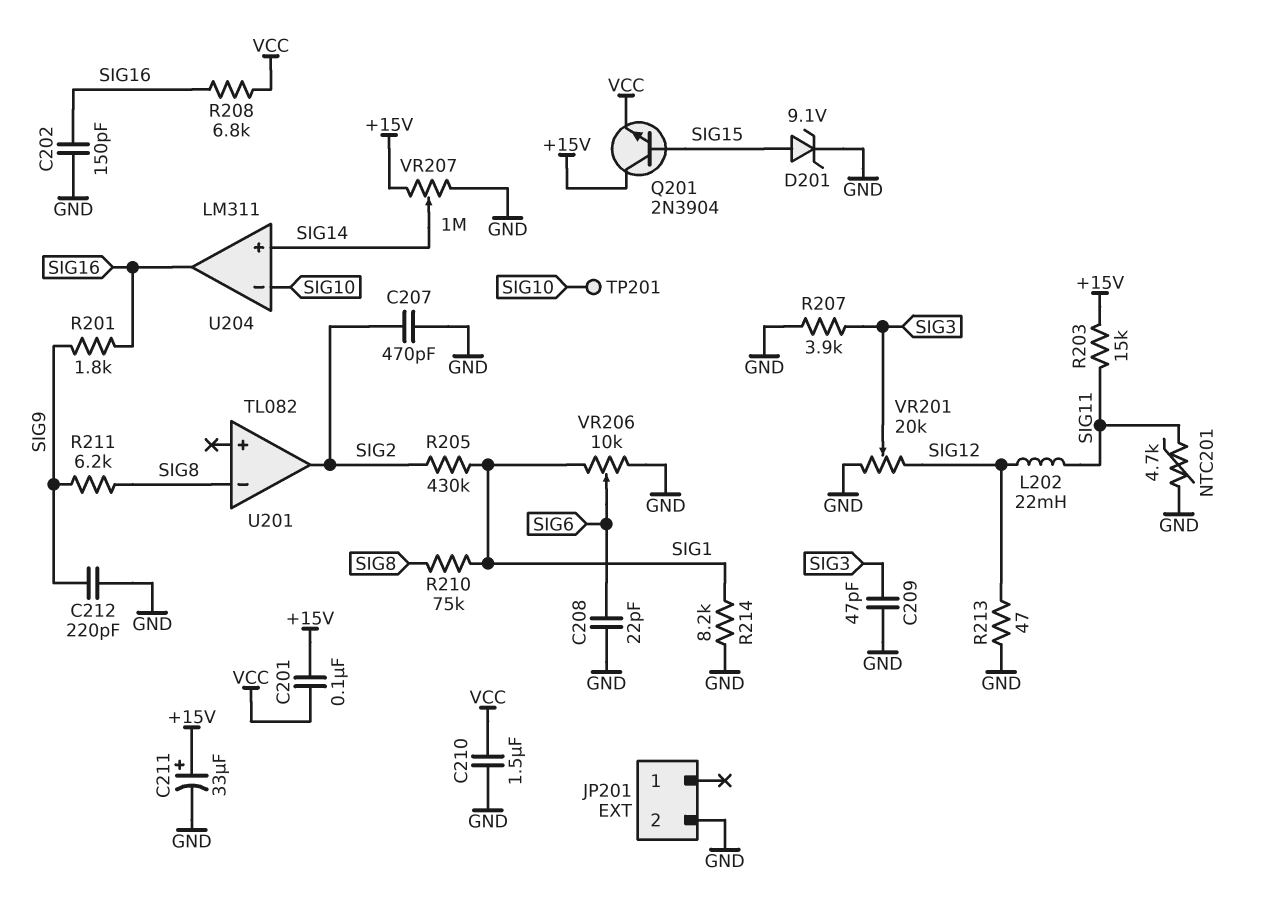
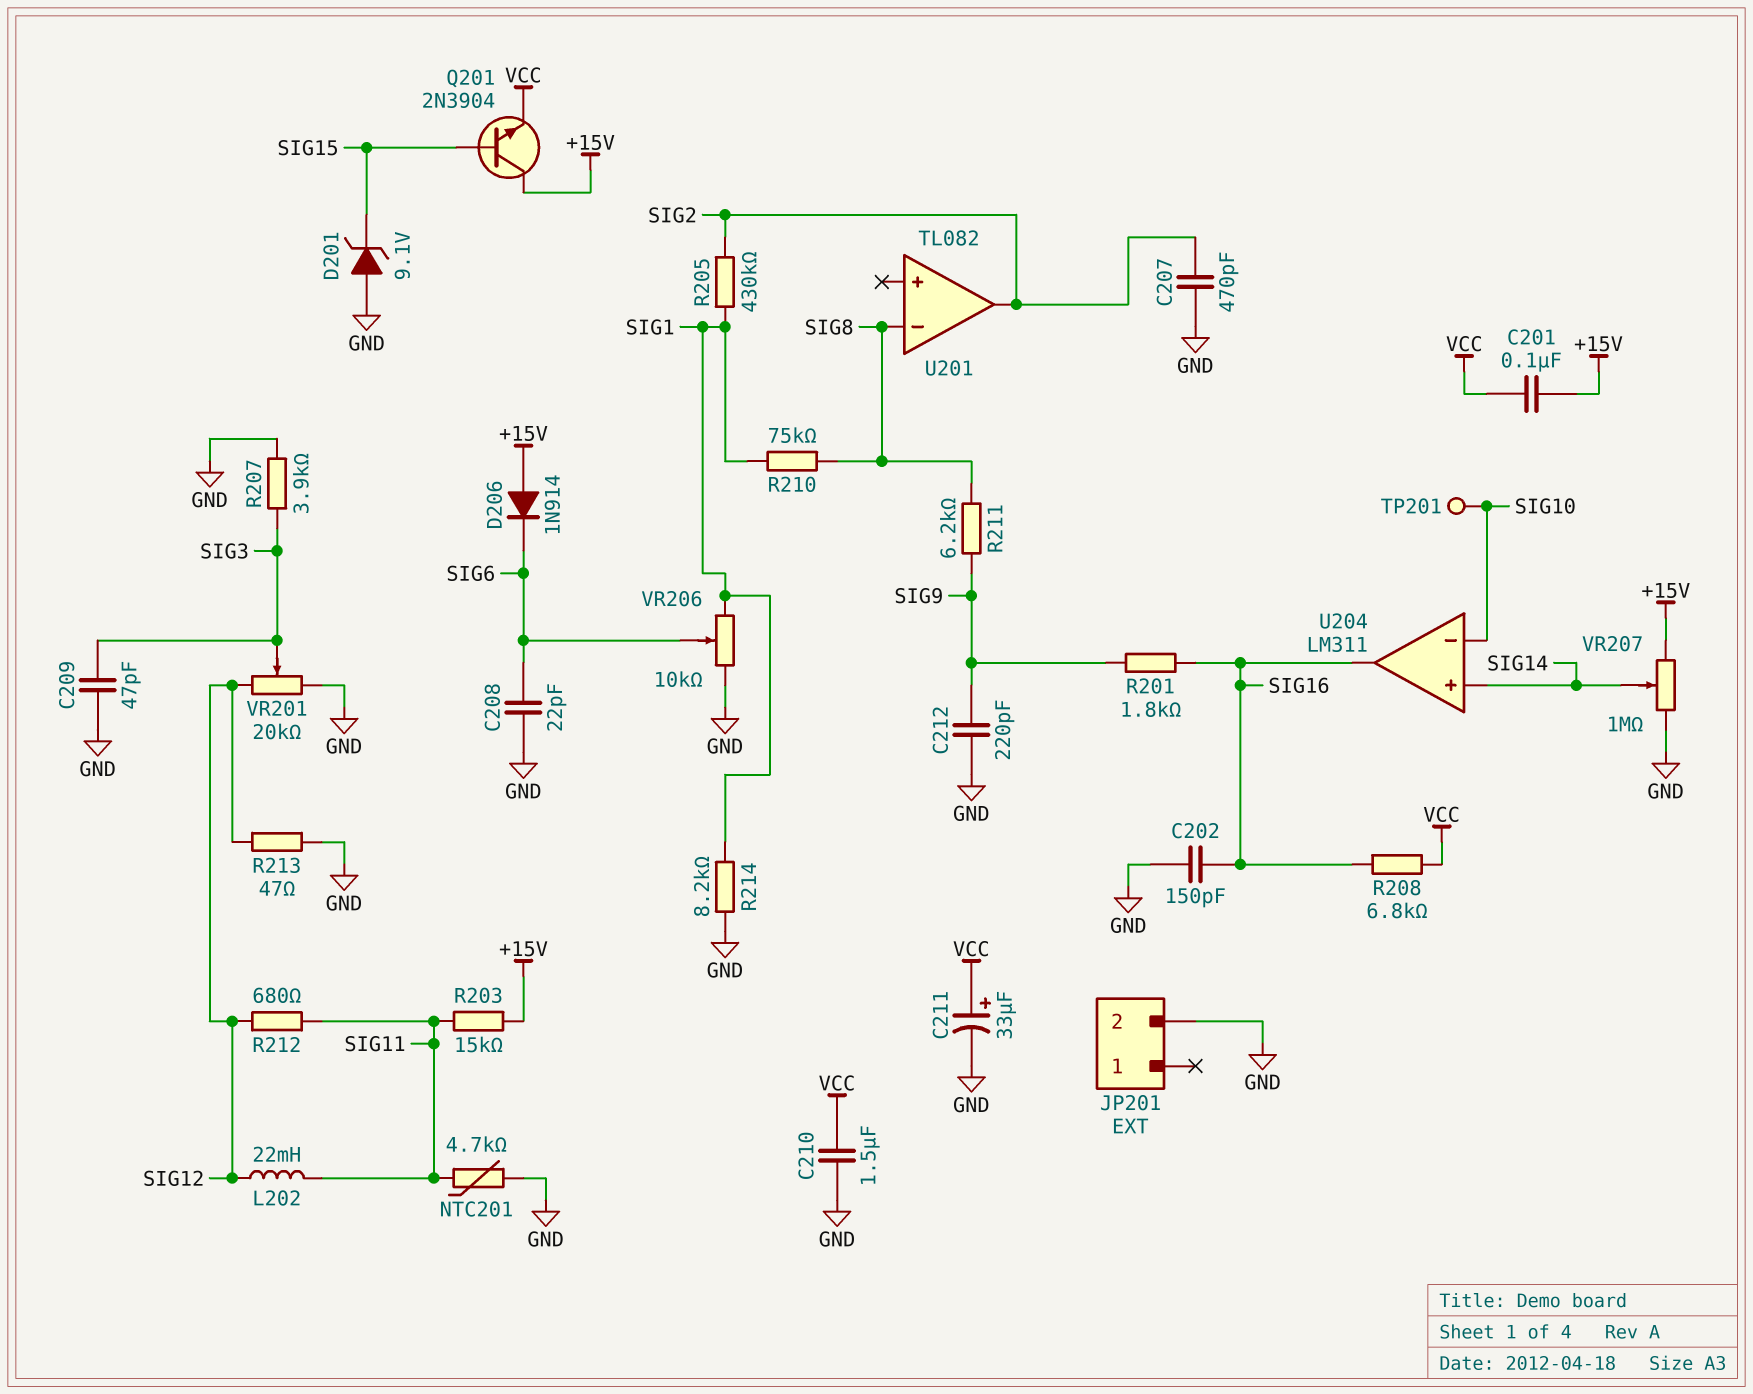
C211: 33uF (plus +15V, minus GND) -> 33uF (plus VCC, minus GND)
D201: zener 9.1V (A SIG15, K GND) -> zener 9.1V (A GND, K SIG15)
D206: none -> diode 1N914 (A +15V, K SIG6)
R212: none -> 680 (SIG11, SIG12)

